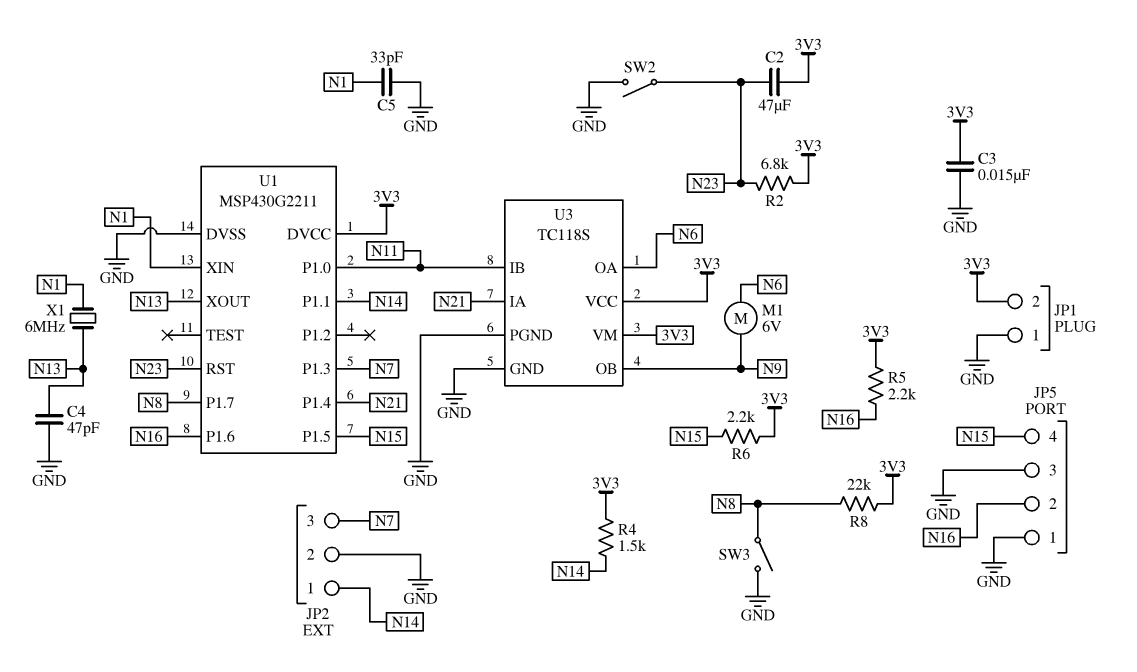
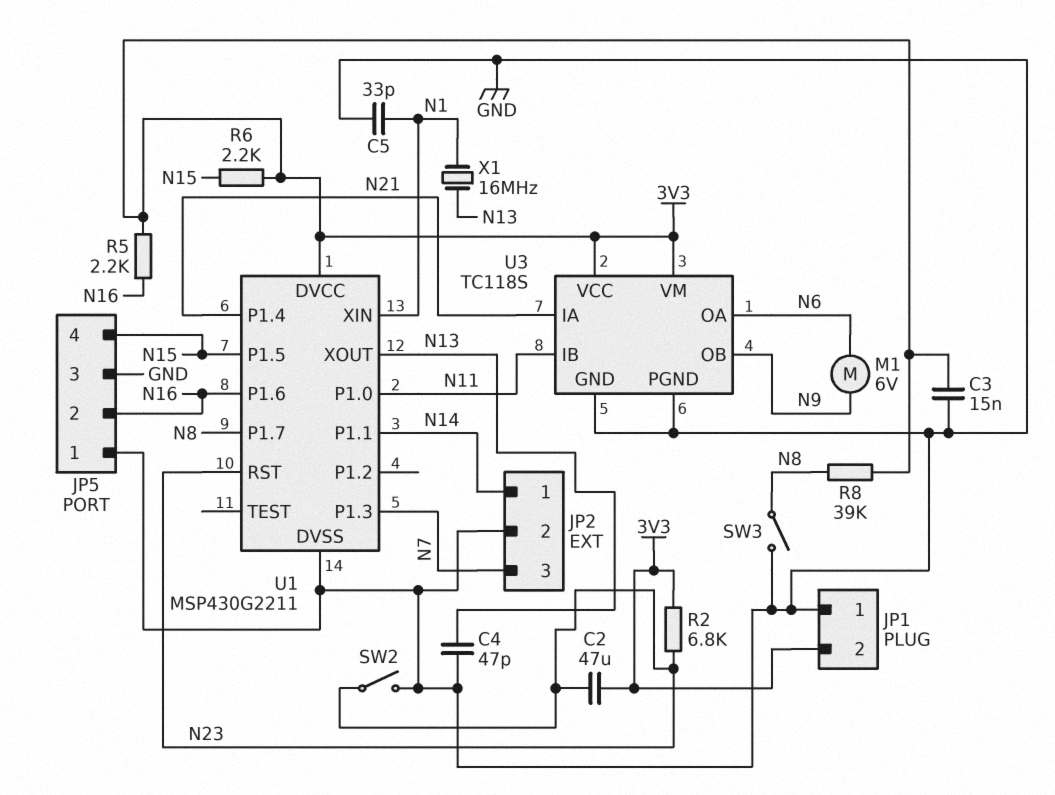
R4: 1.5k (3V3, N14) -> none
R8: 22k (3V3, N8) -> 39k (3V3, N8)
X1: 6MHz (N1, N13) -> 16MHz (N1, N13)

